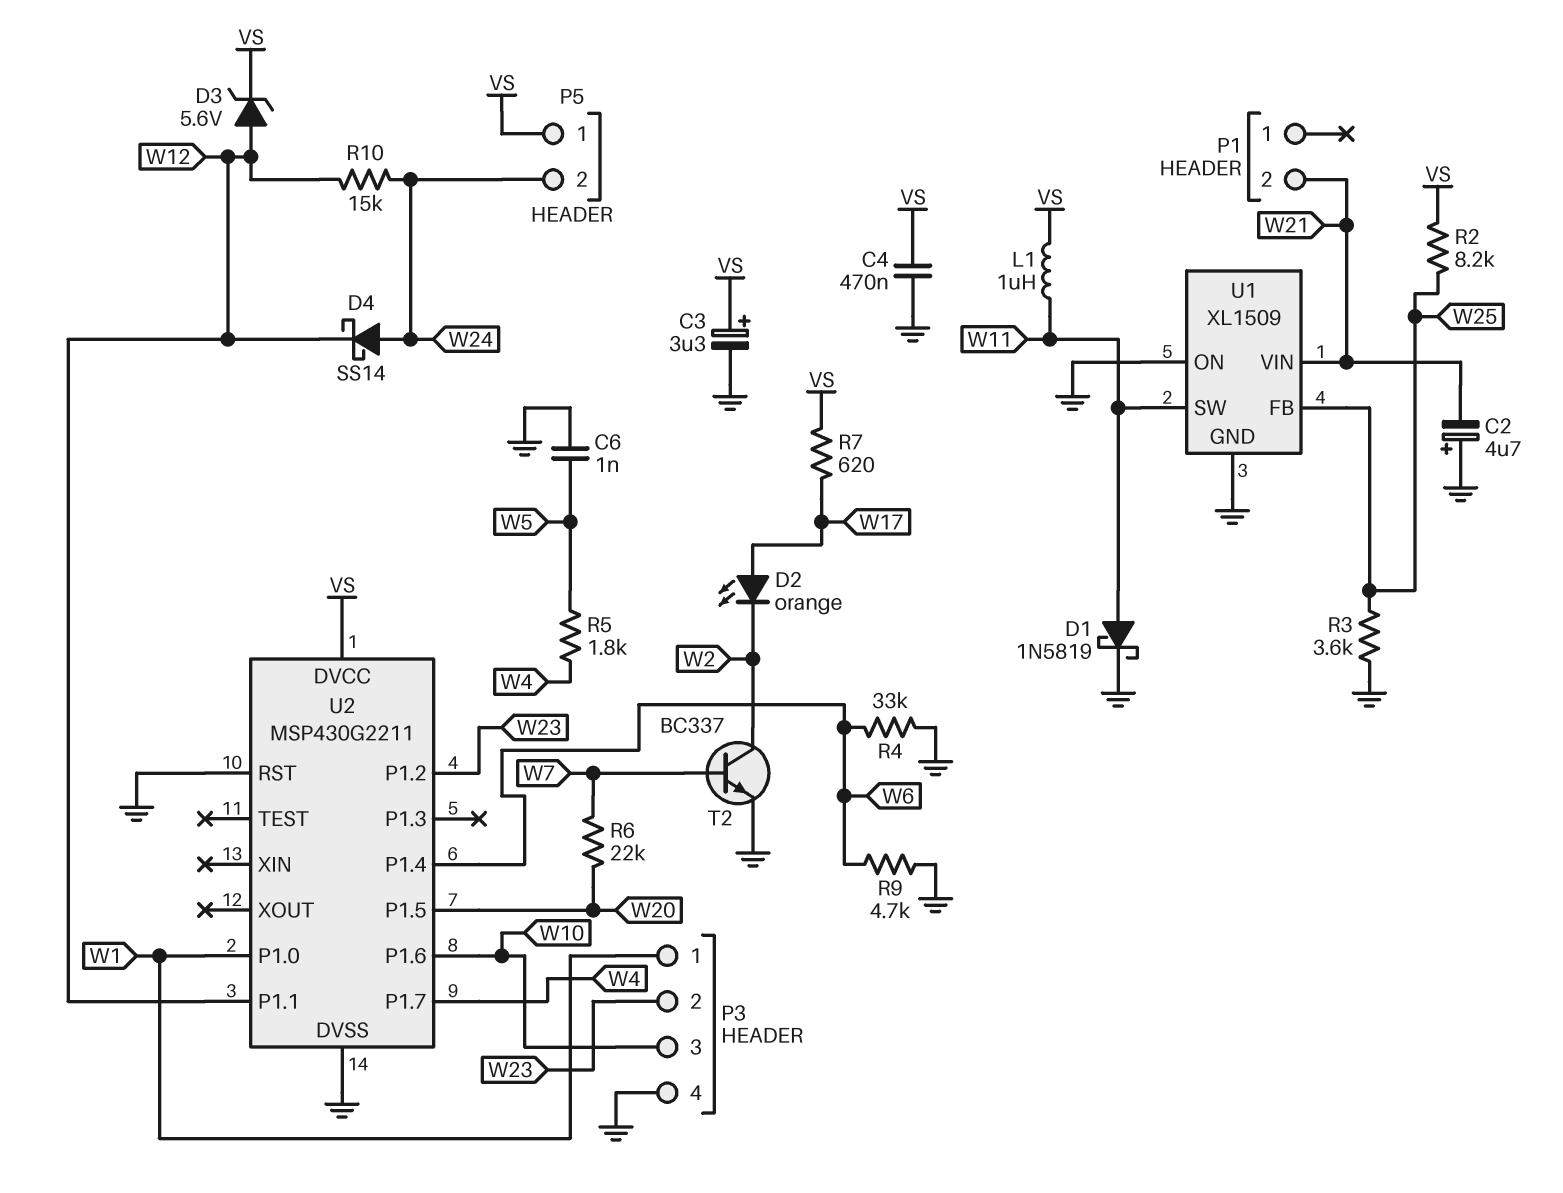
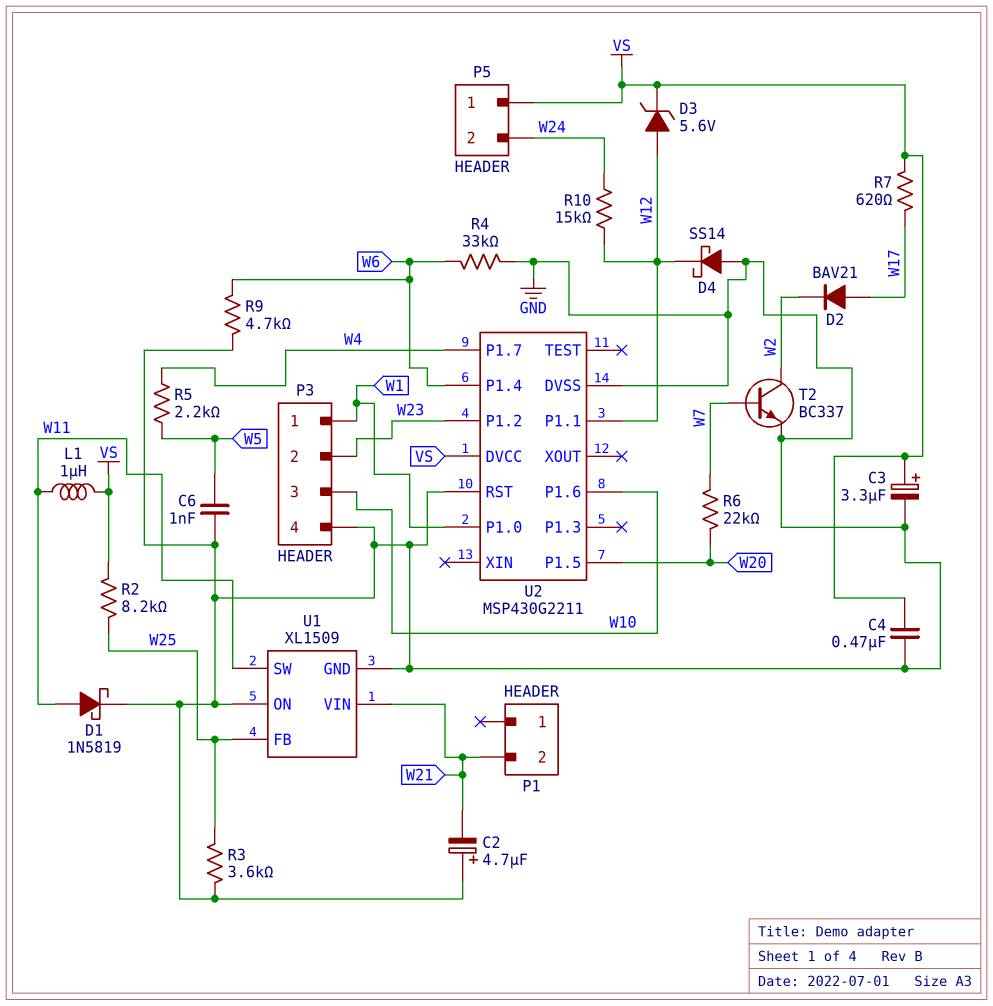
D2: LED orange (A W17, K W2) -> diode BAV21 (A W17, K W2)
D4: schottky SS14 (A W24, K W12) -> schottky SS14 (A GND, K W12)
R5: 1.8k (W4, W5) -> 2.2k (W4, W5)

